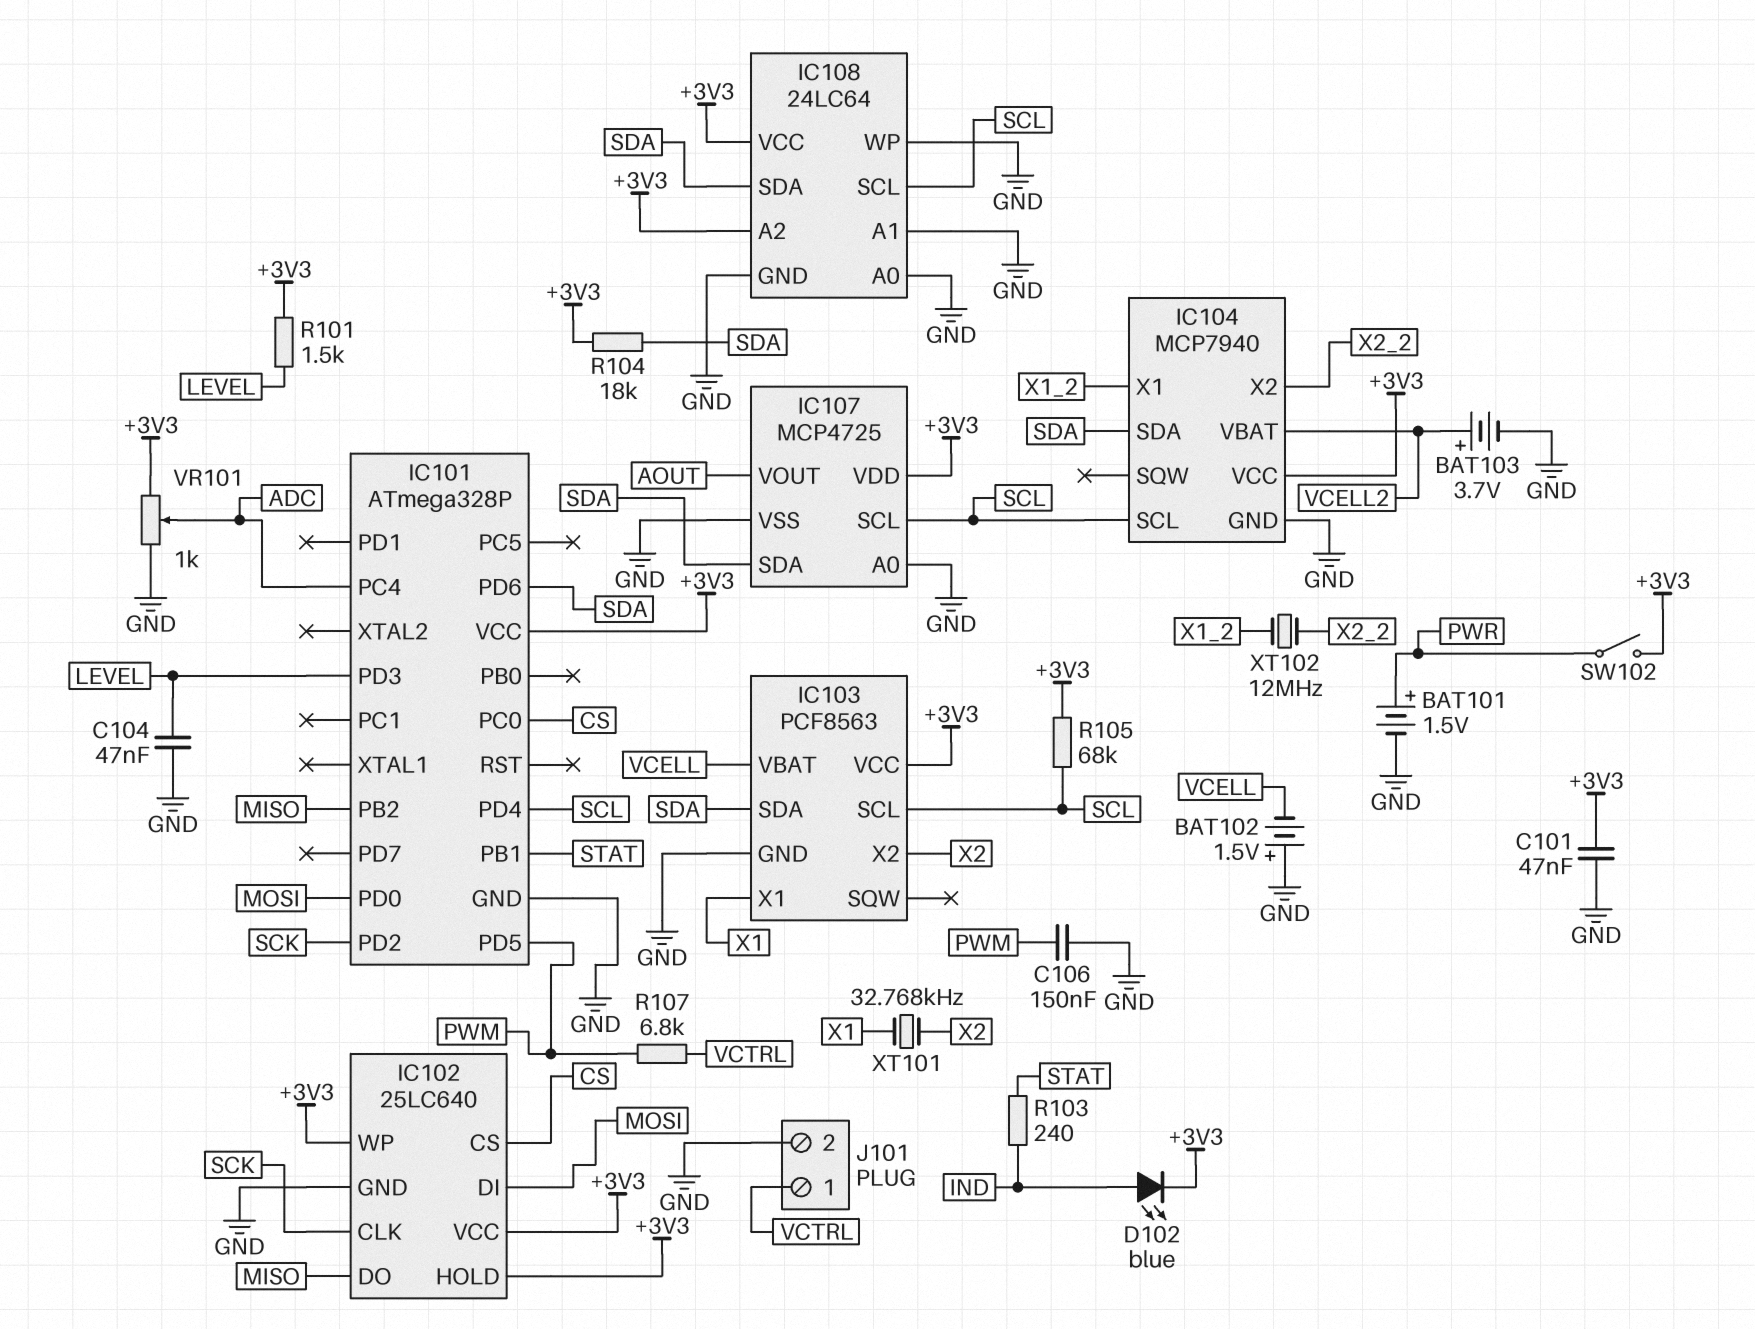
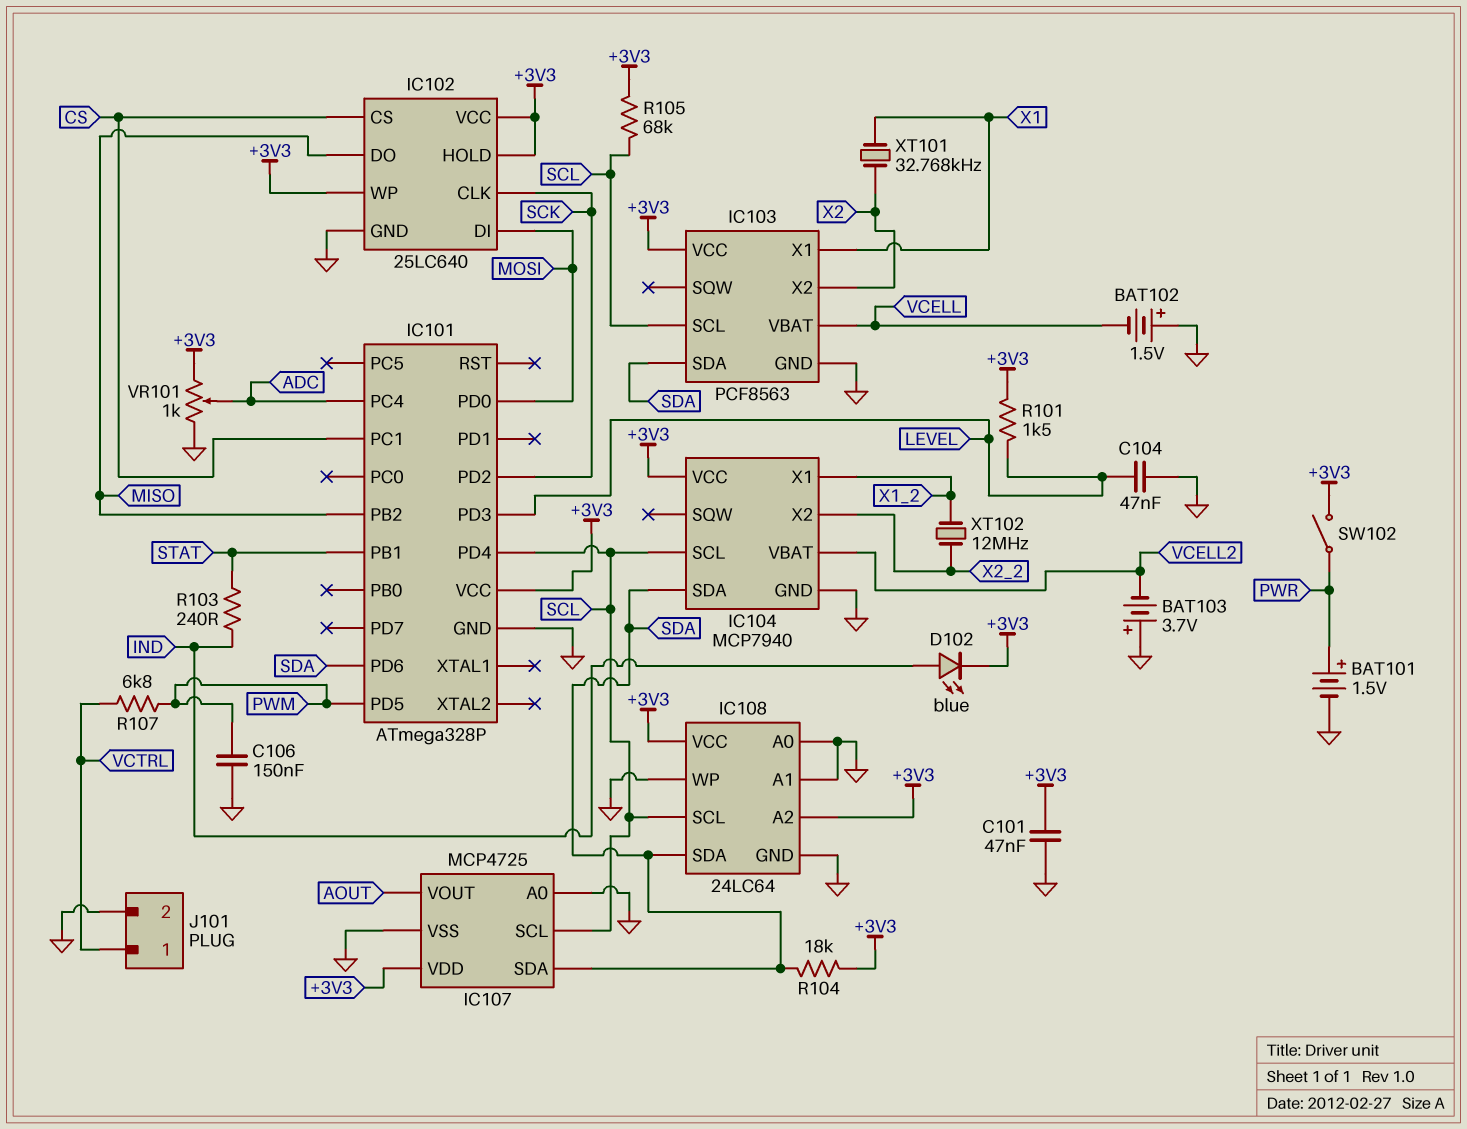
BAT103: 3.7V (plus VCELL2, minus GND) -> 3.7V (plus GND, minus VCELL2)
IC101 pin PC0: CS -> none
IC101 pin PC1: none -> CS

